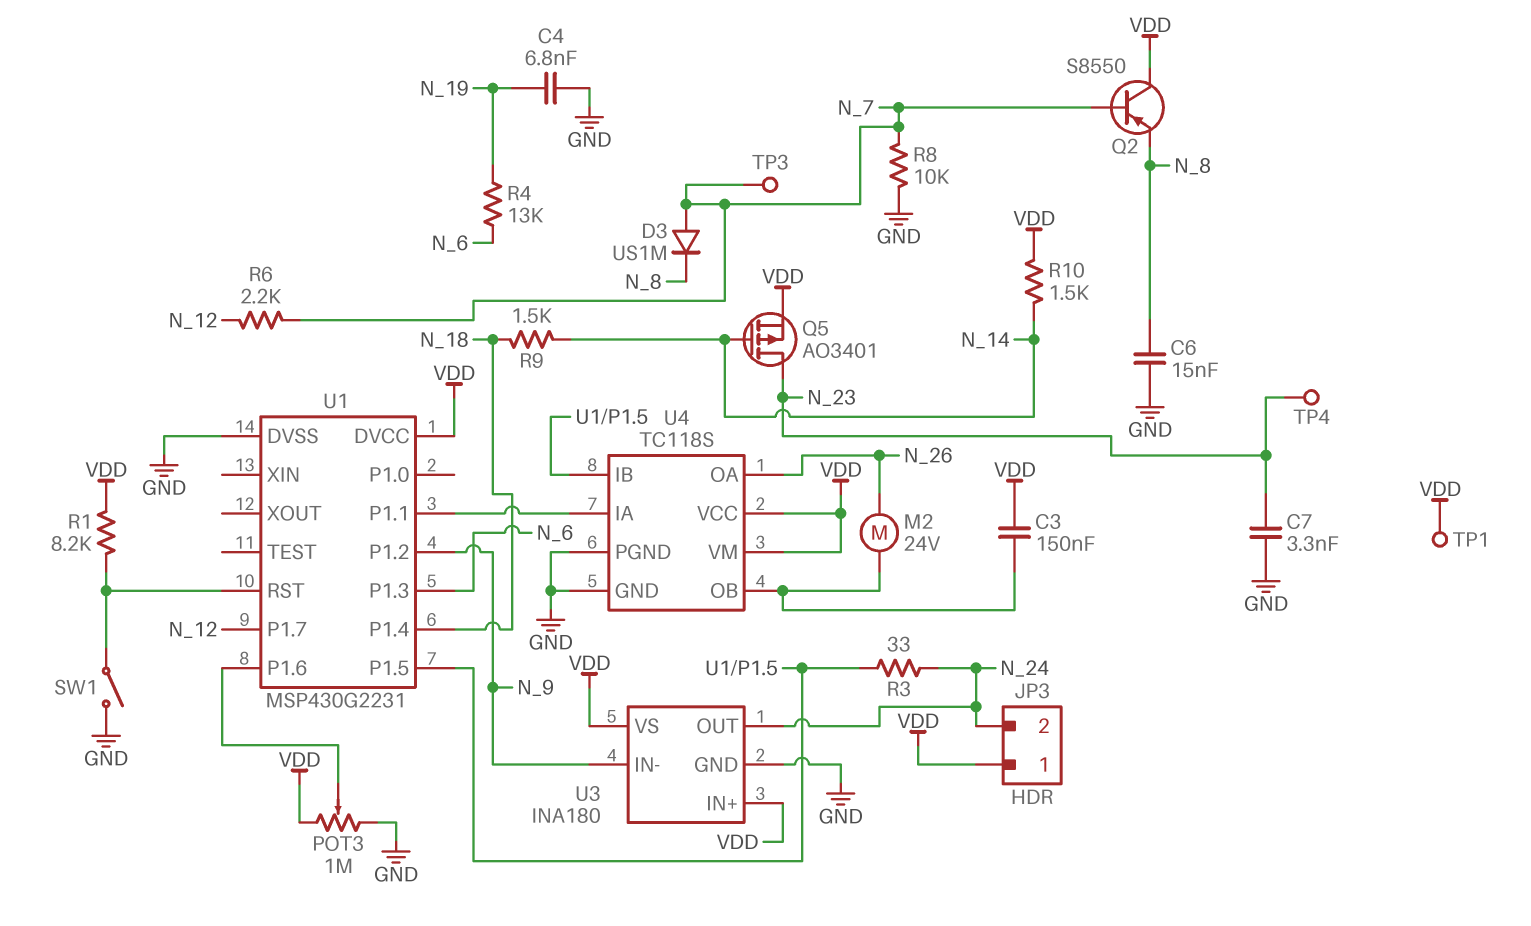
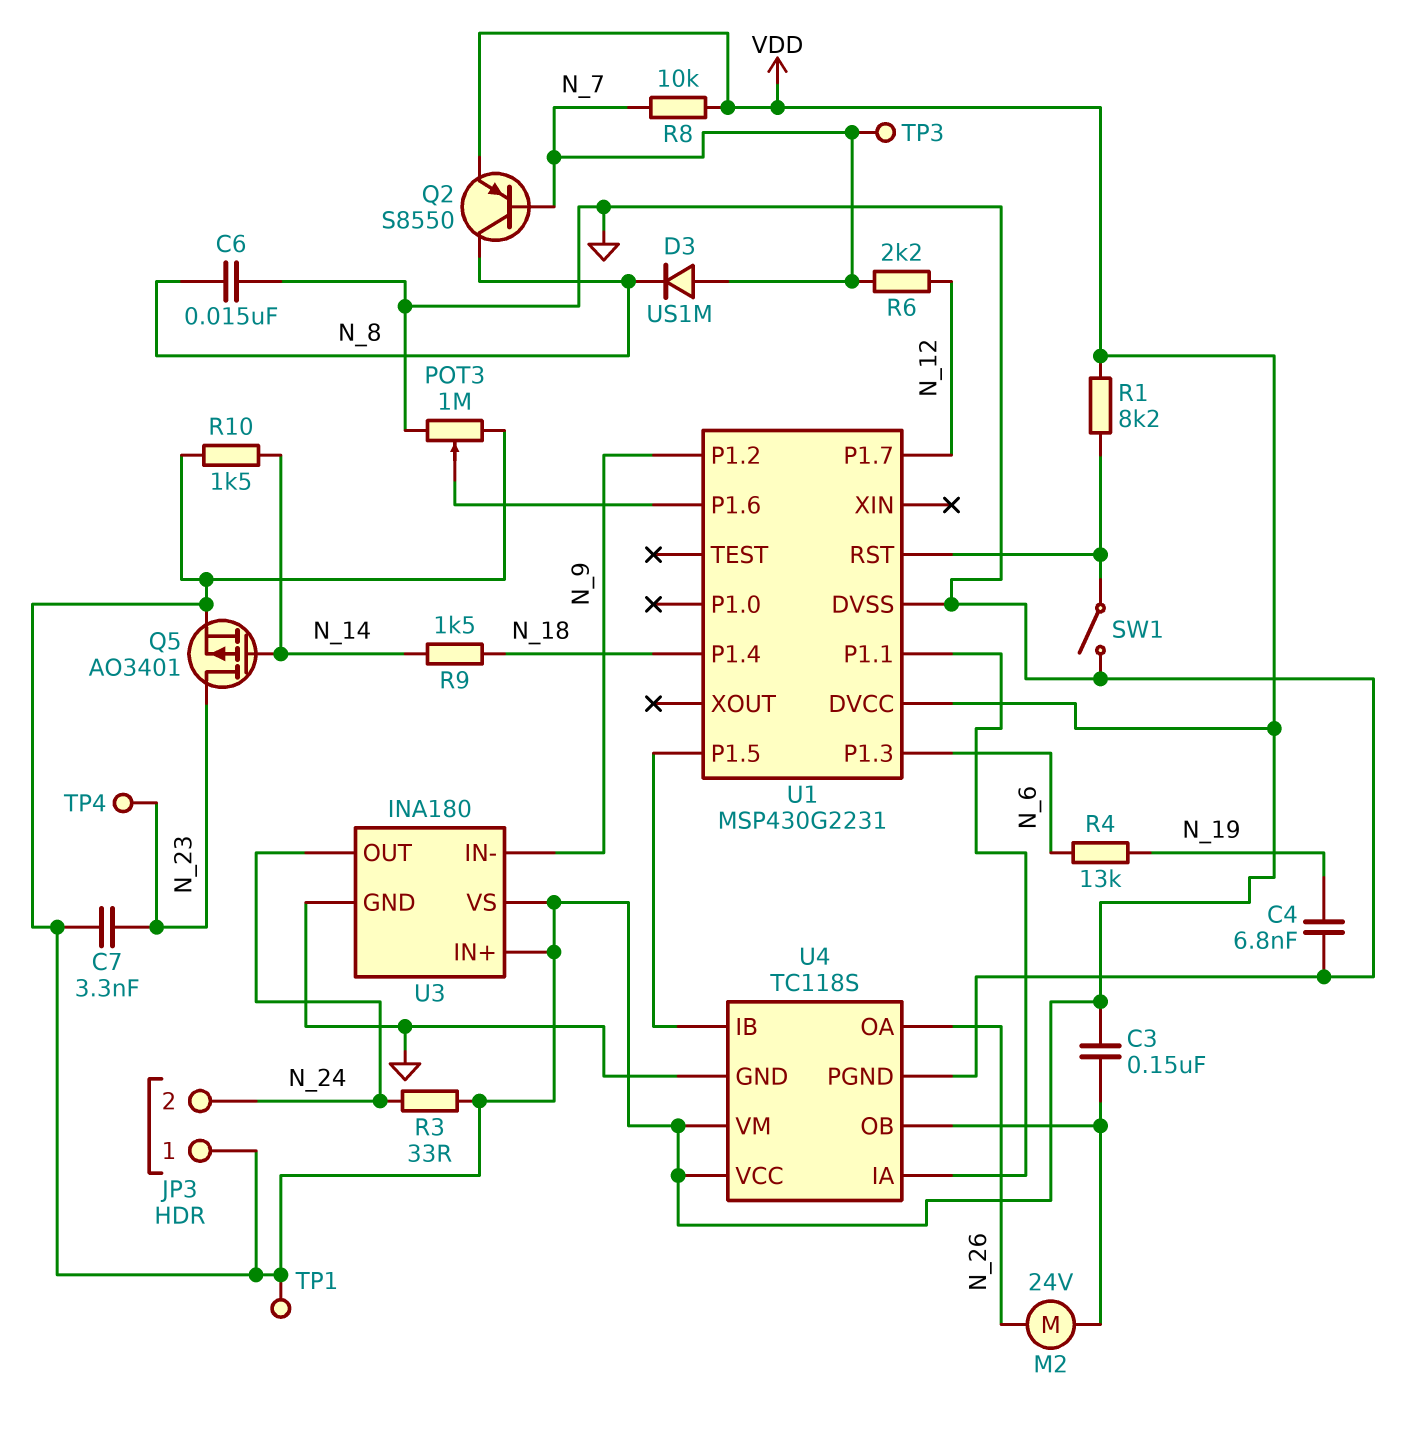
C7: 3.3nF (GND, N_23) -> 3.3nF (N_23, VDD)
Q2: PNP S8550 (B N_7, C VDD, E N_8) -> PNP S8550 (B N_7, C N_8, E VDD)
R3: 33 (N_24, U1/P1.5) -> 33 (N_24, VDD)
R8: 10k (GND, N_7) -> 10k (N_7, VDD)

